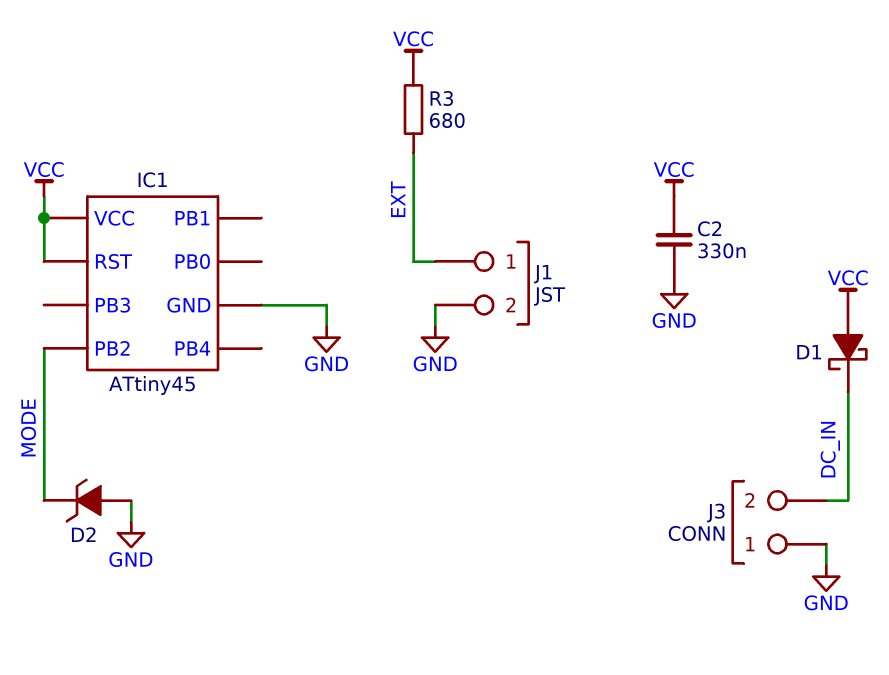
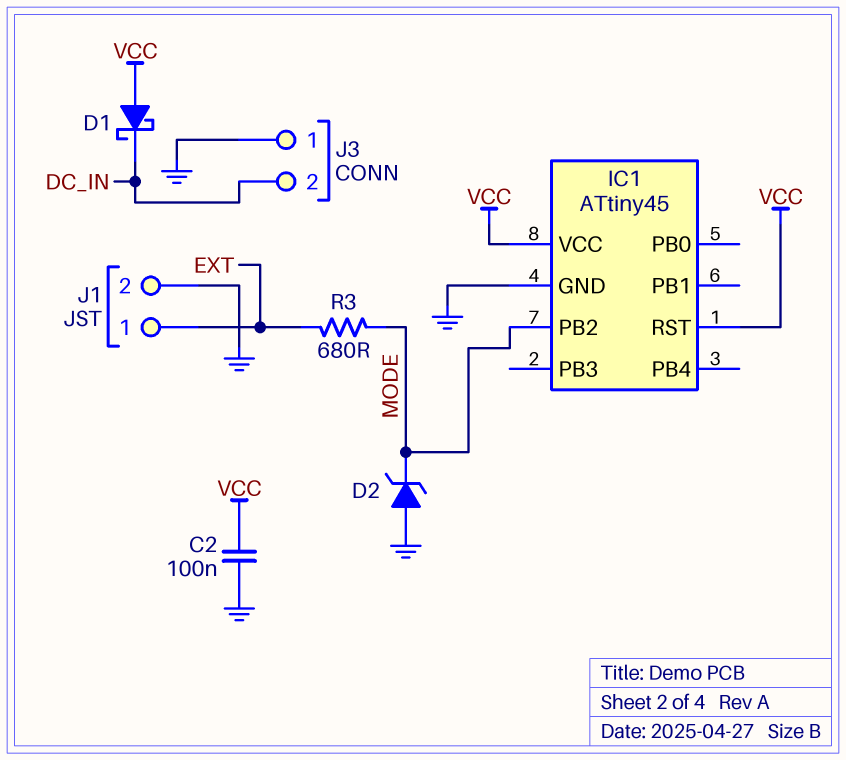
C2: 330nF (GND, VCC) -> 100nF (GND, VCC)
R3: 680 (EXT, VCC) -> 680 (EXT, MODE)

